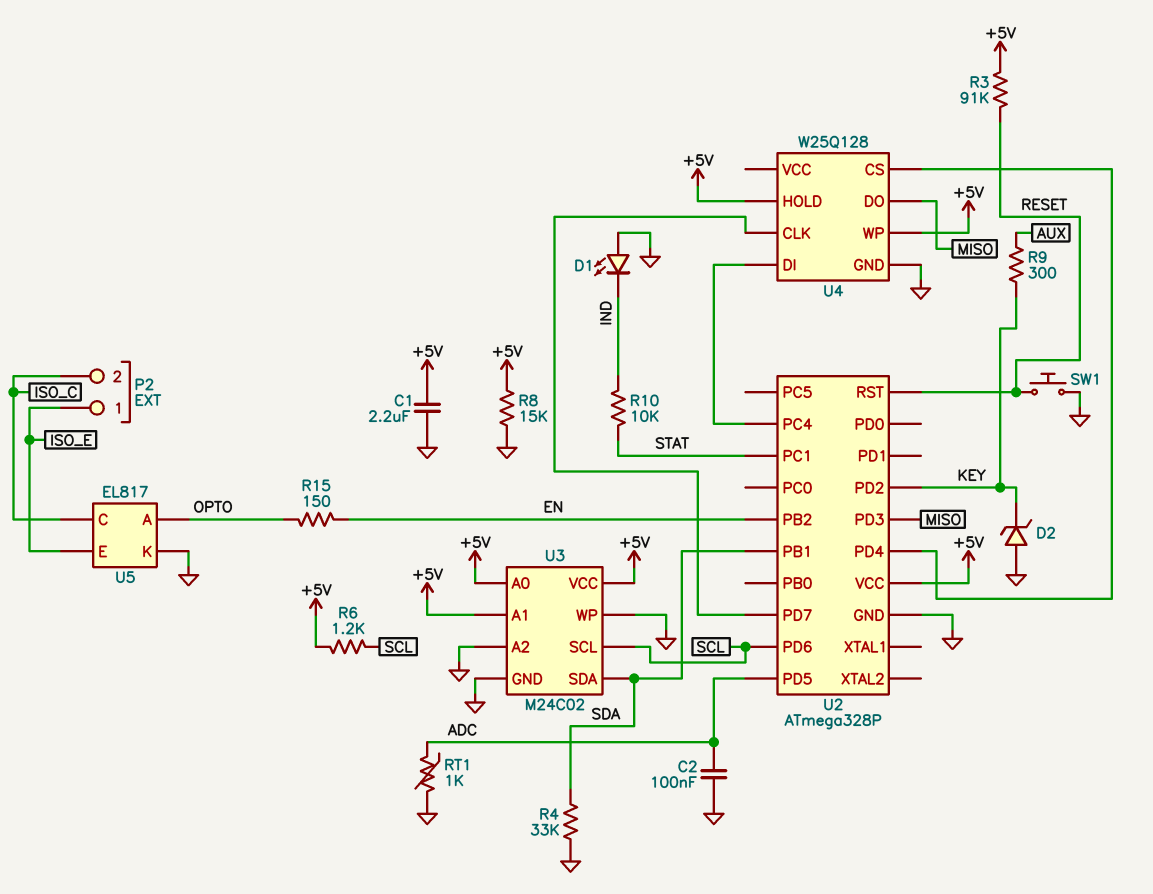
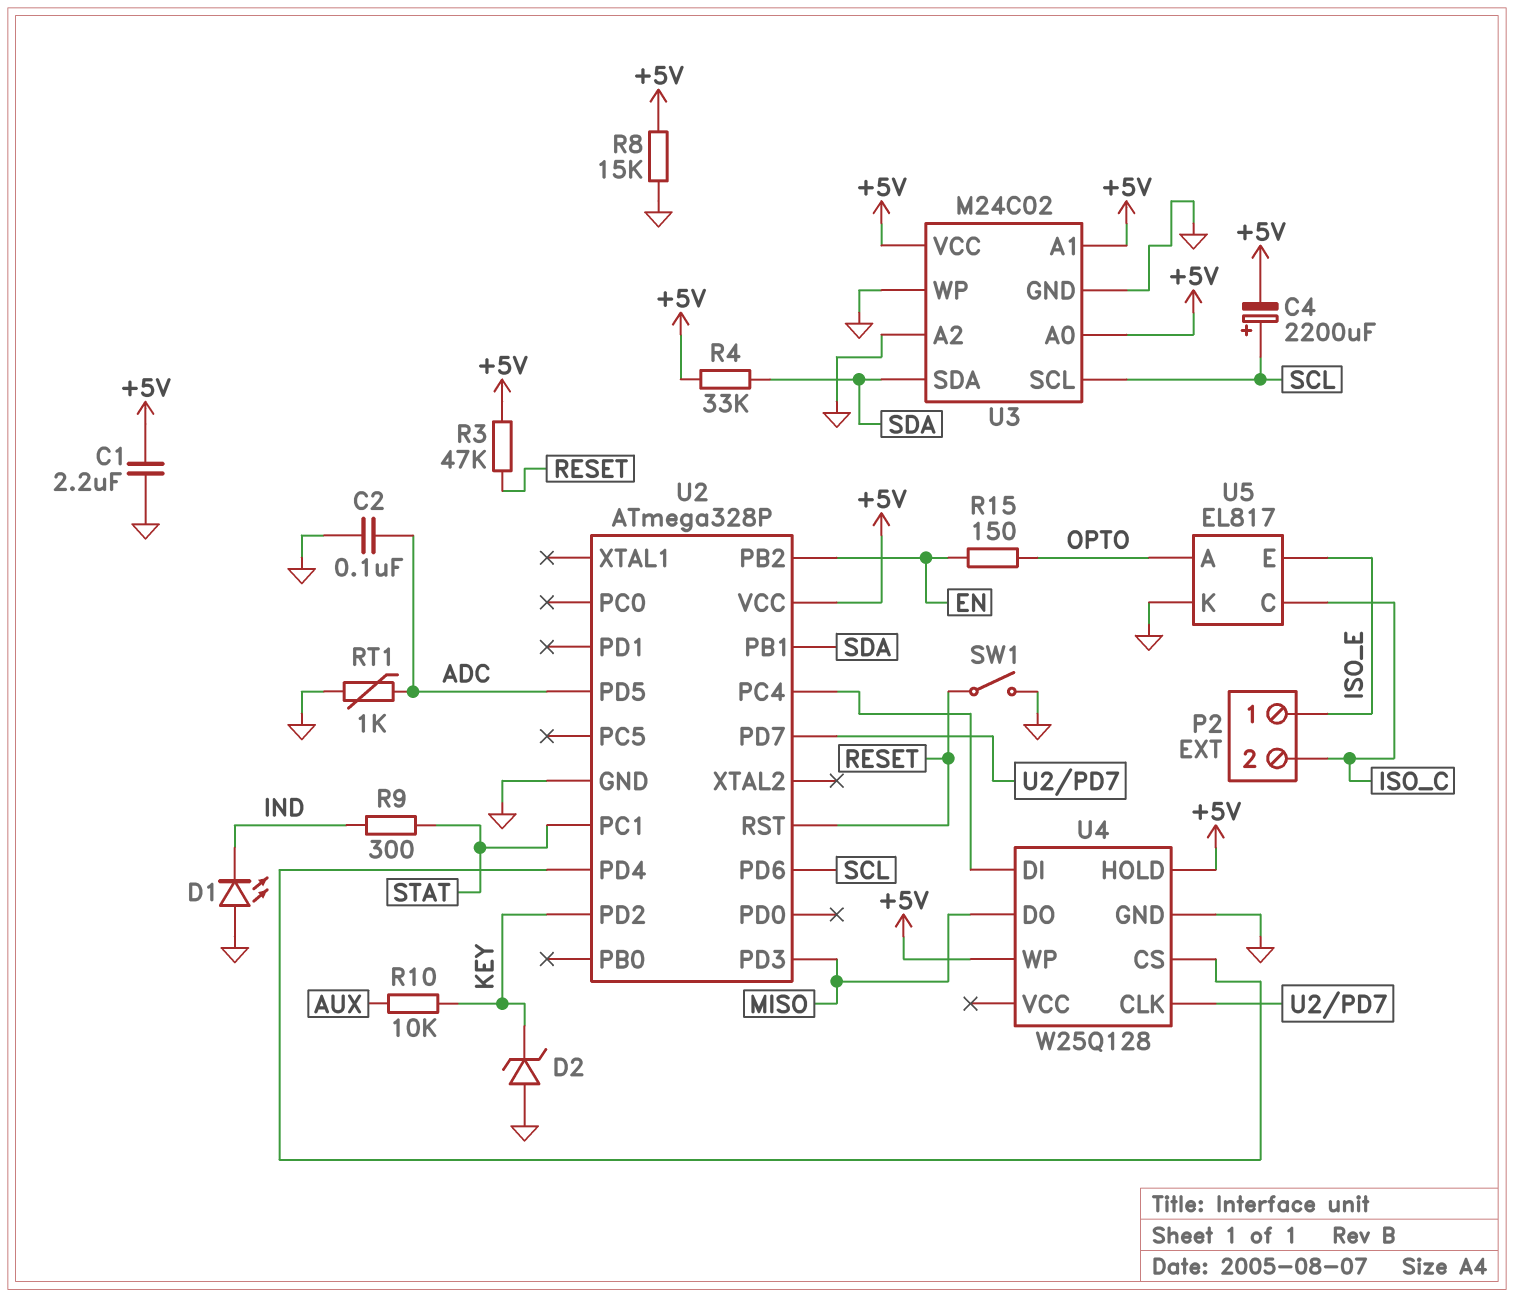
C4: none -> 2200uF (plus SCL, minus +5V)
R3: 91k (+5V, RESET) -> 47k (+5V, RESET)
R4: 33k (GND, SDA) -> 33k (+5V, SDA)
R6: 1.2k (+5V, SCL) -> none
R9: 300 (AUX, KEY) -> 300 (IND, STAT)
R10: 10k (IND, STAT) -> 10k (AUX, KEY)
SW1: button (GND, RESET) -> switch (GND, RESET)

